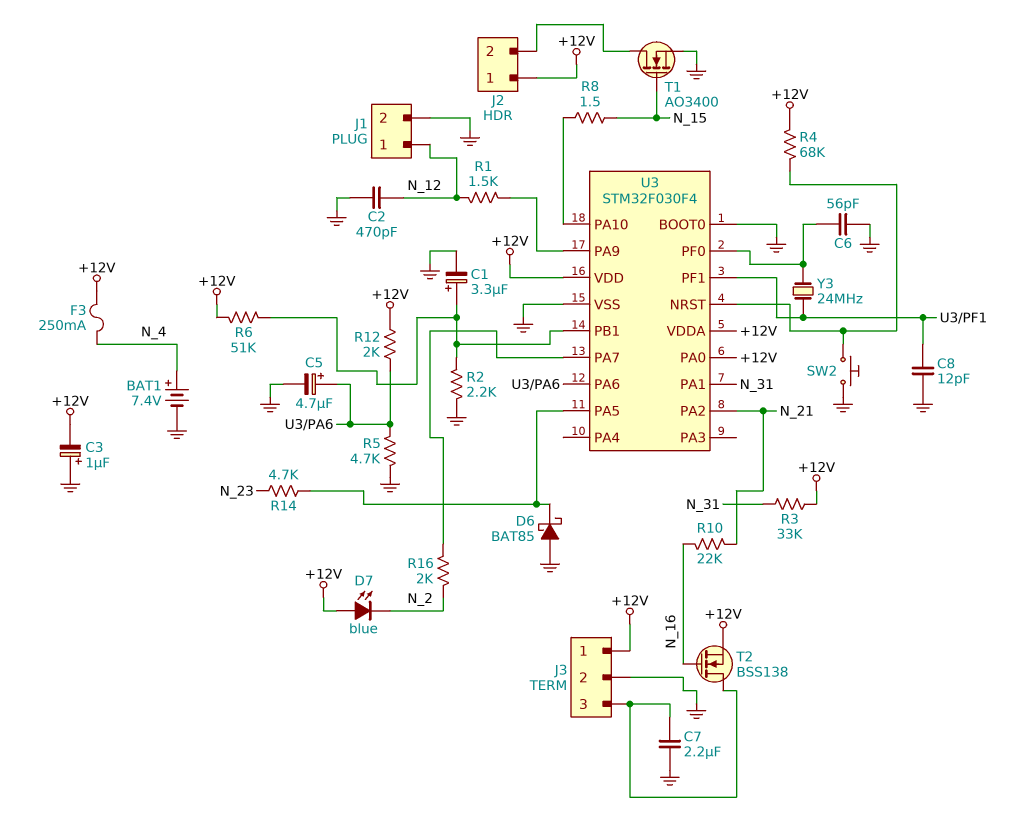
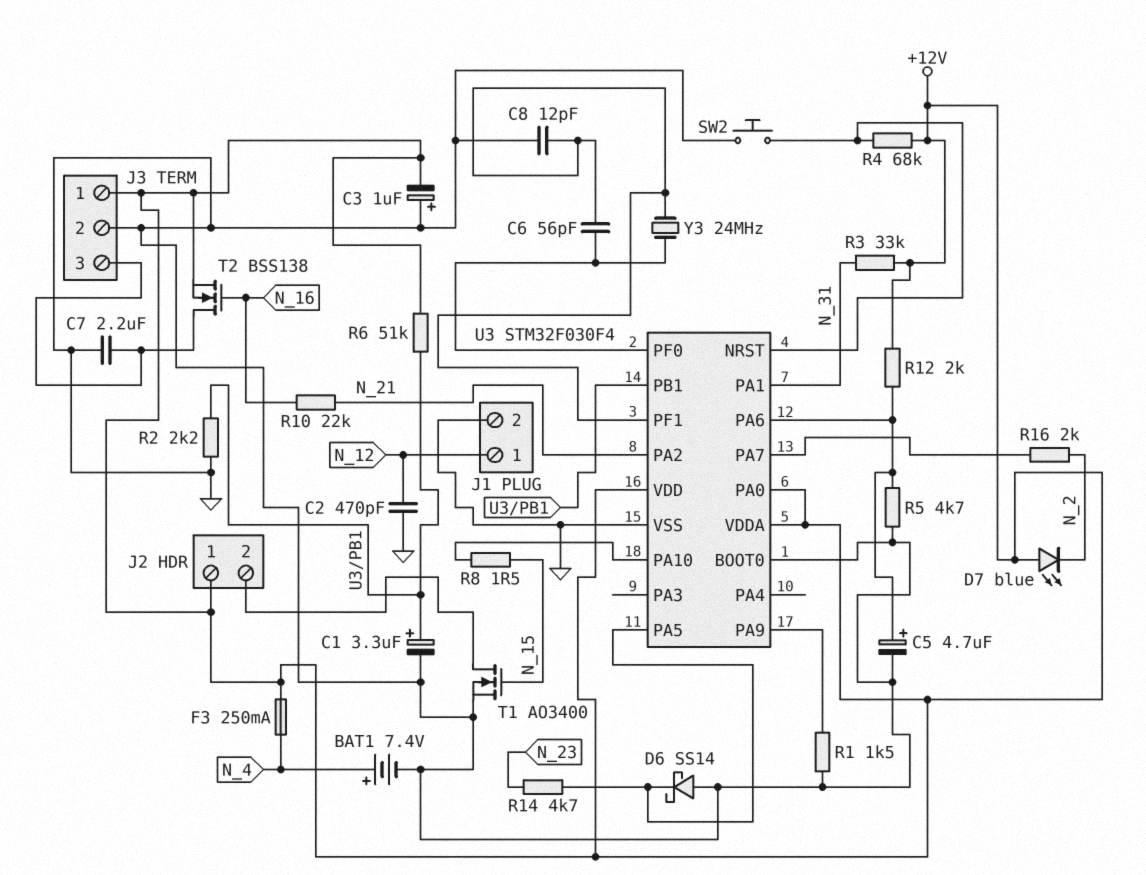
C6: 56pF (GND, U3/PF0) -> 56pF (U3/PF0, U3/PF1)
D6: schottky BAT85 (A GND, K U3/PA5) -> schottky SS14 (A GND, K U3/PA5)
R1: 1.5k (N_12, U3/PA9) -> 1.5k (GND, U3/PA9)

